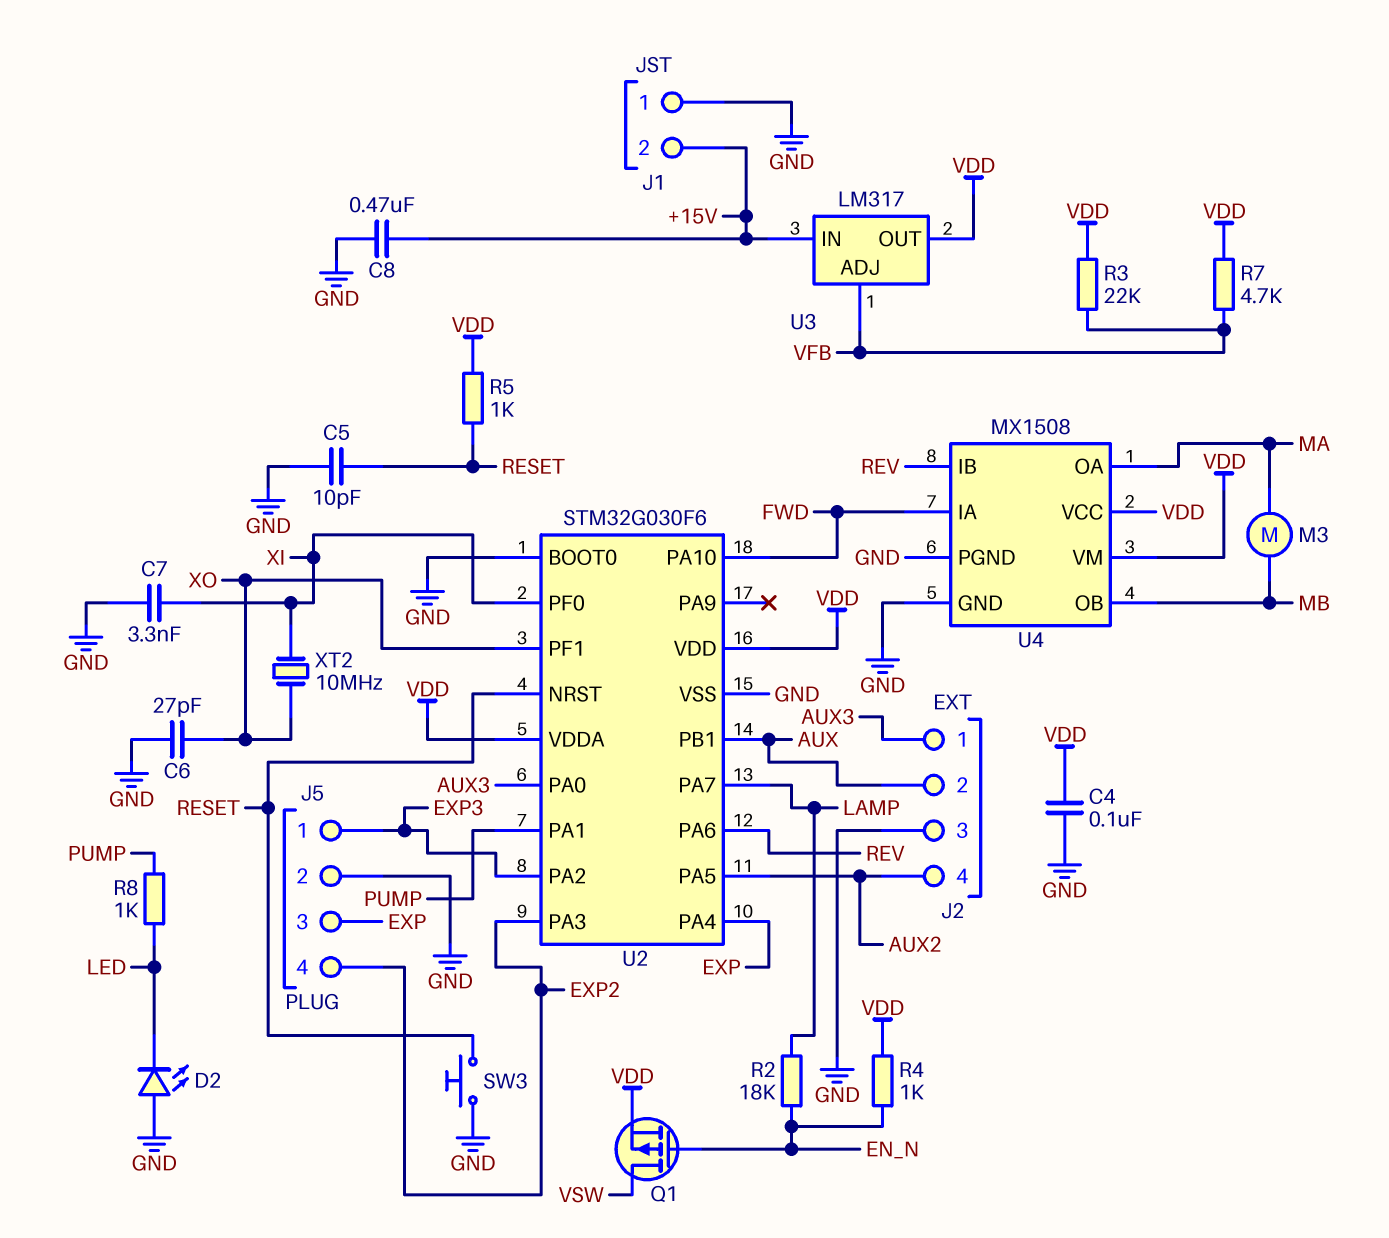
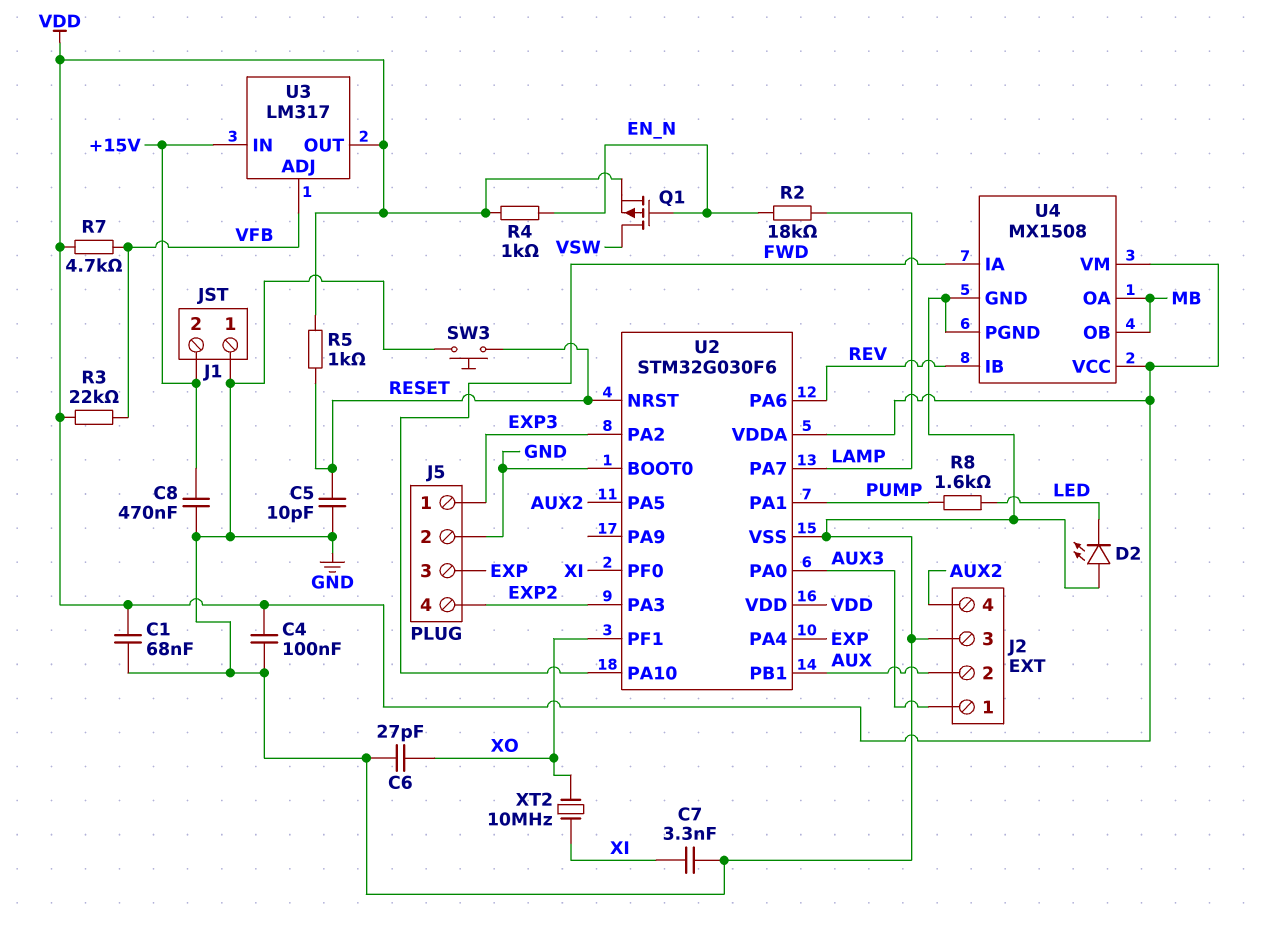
C1: none -> 68nF (GND, VDD)
M3: motor (MA, MB) -> none
R8: 1k (LED, PUMP) -> 1.6k (LED, PUMP)
U4 pin OA: MA -> MB

